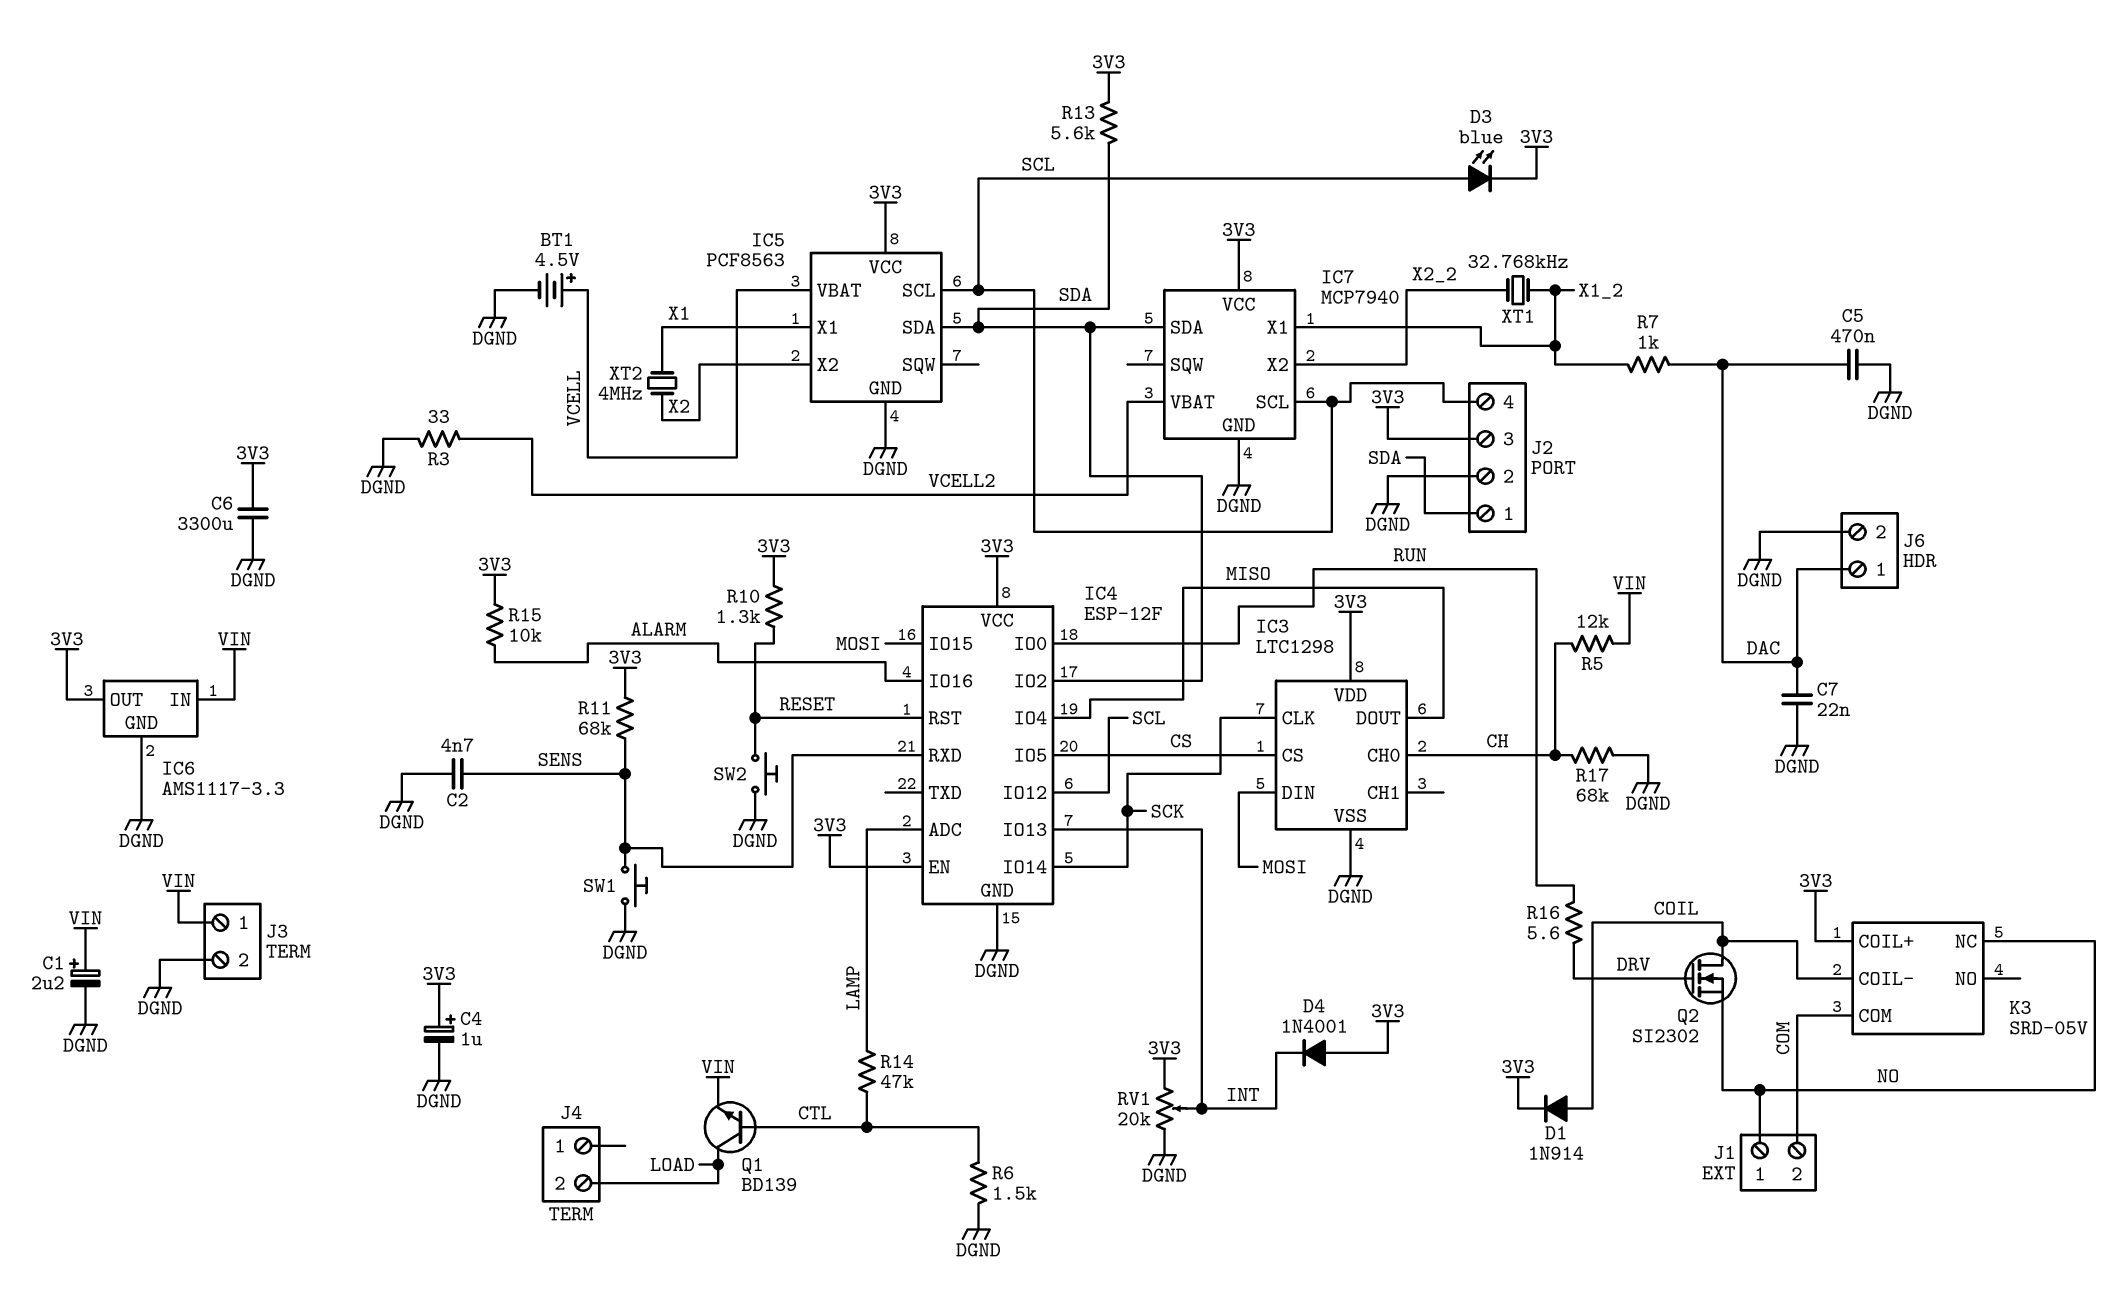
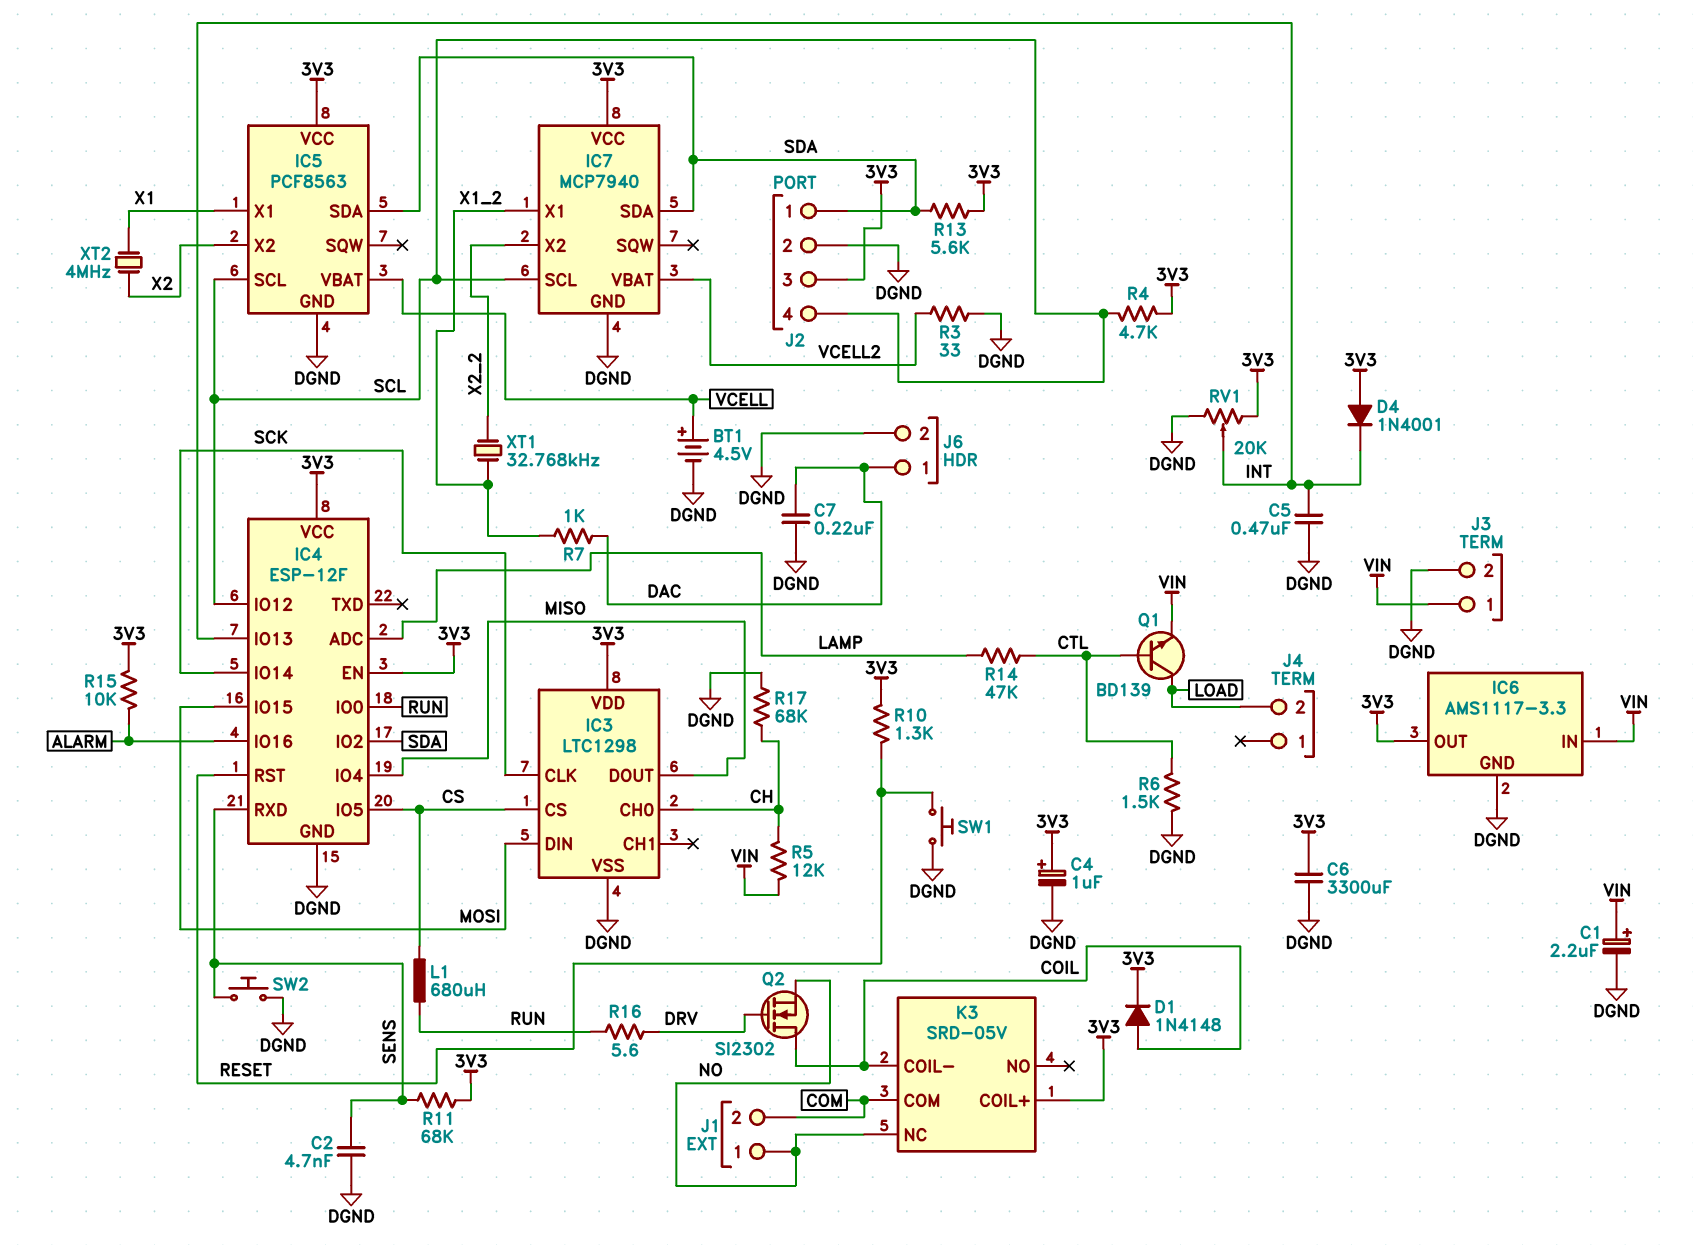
C5: 470nF (DAC, DGND) -> 470nF (DGND, INT)
C7: 22nF (DAC, DGND) -> 220nF (DAC, DGND)
D1: diode 1N914 (A COIL, K 3V3) -> diode 1N4148 (A COIL, K 3V3)
D3: LED blue (A SCL, K 3V3) -> none
L1: none -> 680uH (CS, RUN)
R4: none -> 4.7k (3V3, SCL)
SW1: button (DGND, SENS) -> button (DGND, RESET)
SW2: button (DGND, RESET) -> button (DGND, SENS)

